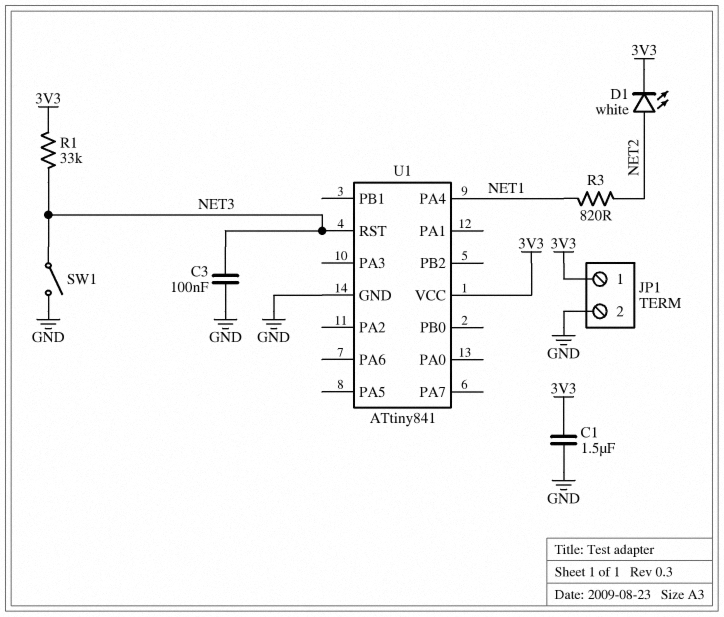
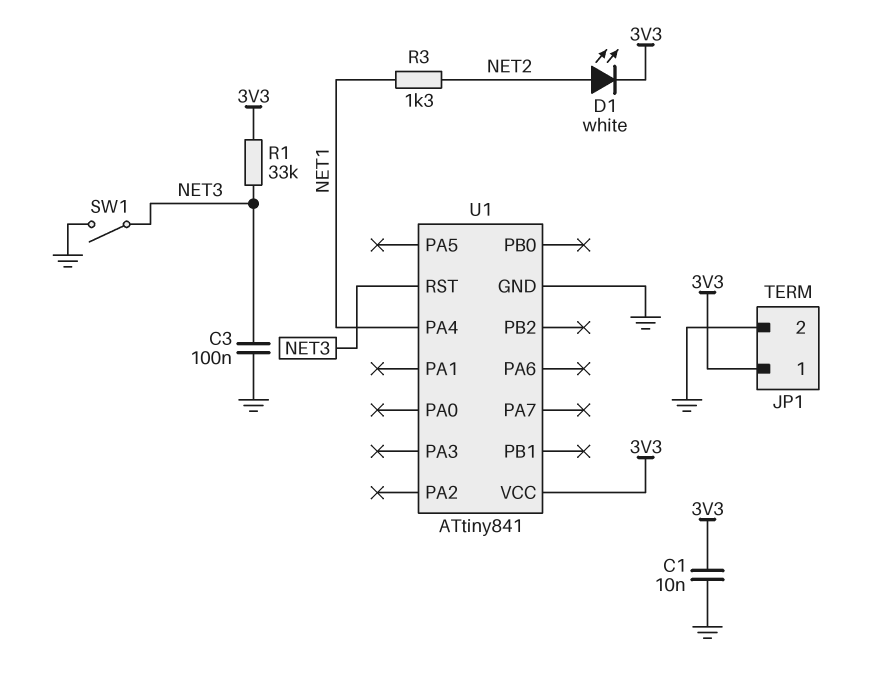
C1: 1.5uF (3V3, GND) -> 10nF (3V3, GND)
R3: 820 (NET1, NET2) -> 1.3k (NET1, NET2)

